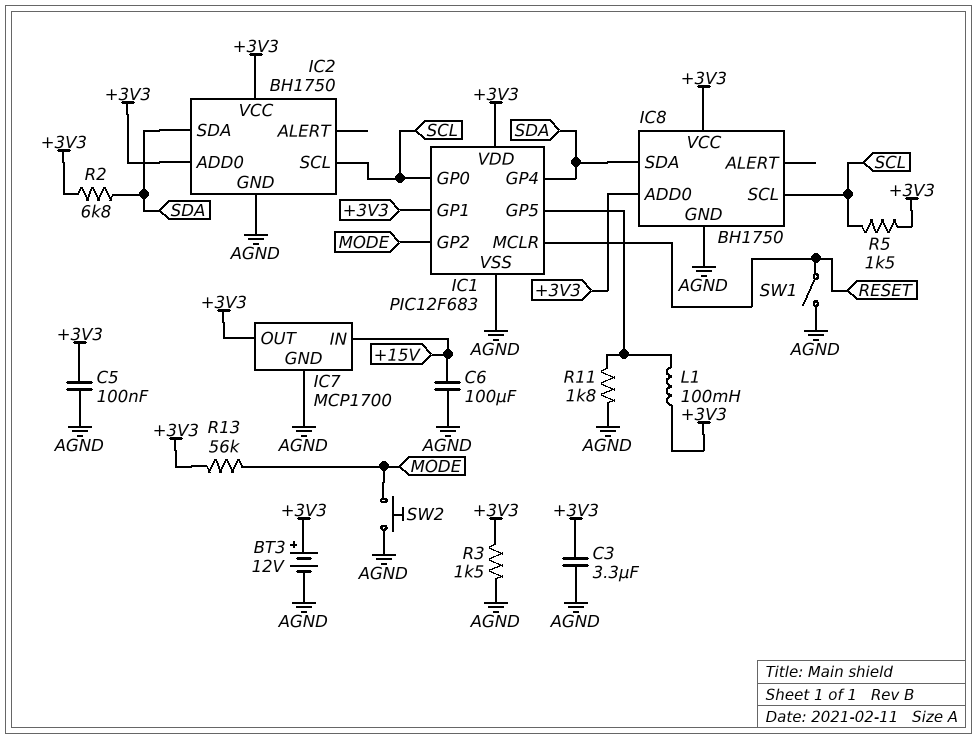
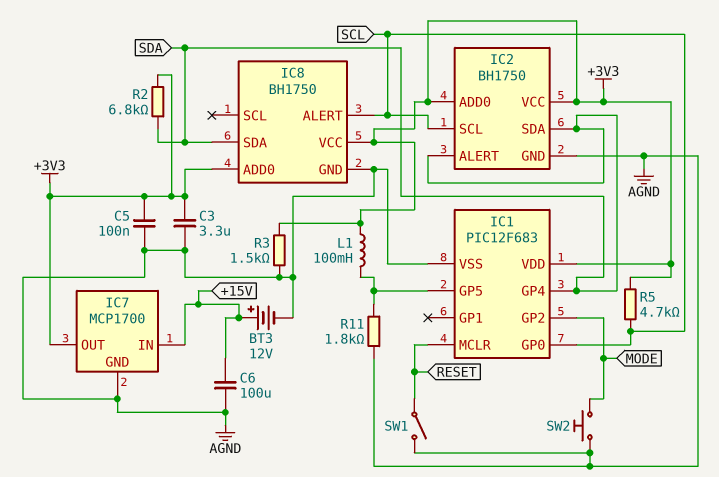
BT3: 12V (plus +3V3, minus AGND) -> 12V (plus +15V, minus AGND)
IC1 pin GP1: +3V3 -> none
IC2 pin ALERT: none -> SDA
IC8 pin ALERT: none -> SCL
IC8 pin SCL: SCL -> none
R5: 1.5k (+3V3, SCL) -> 4.7k (+3V3, SCL)
R13: 56k (+3V3, MODE) -> none

